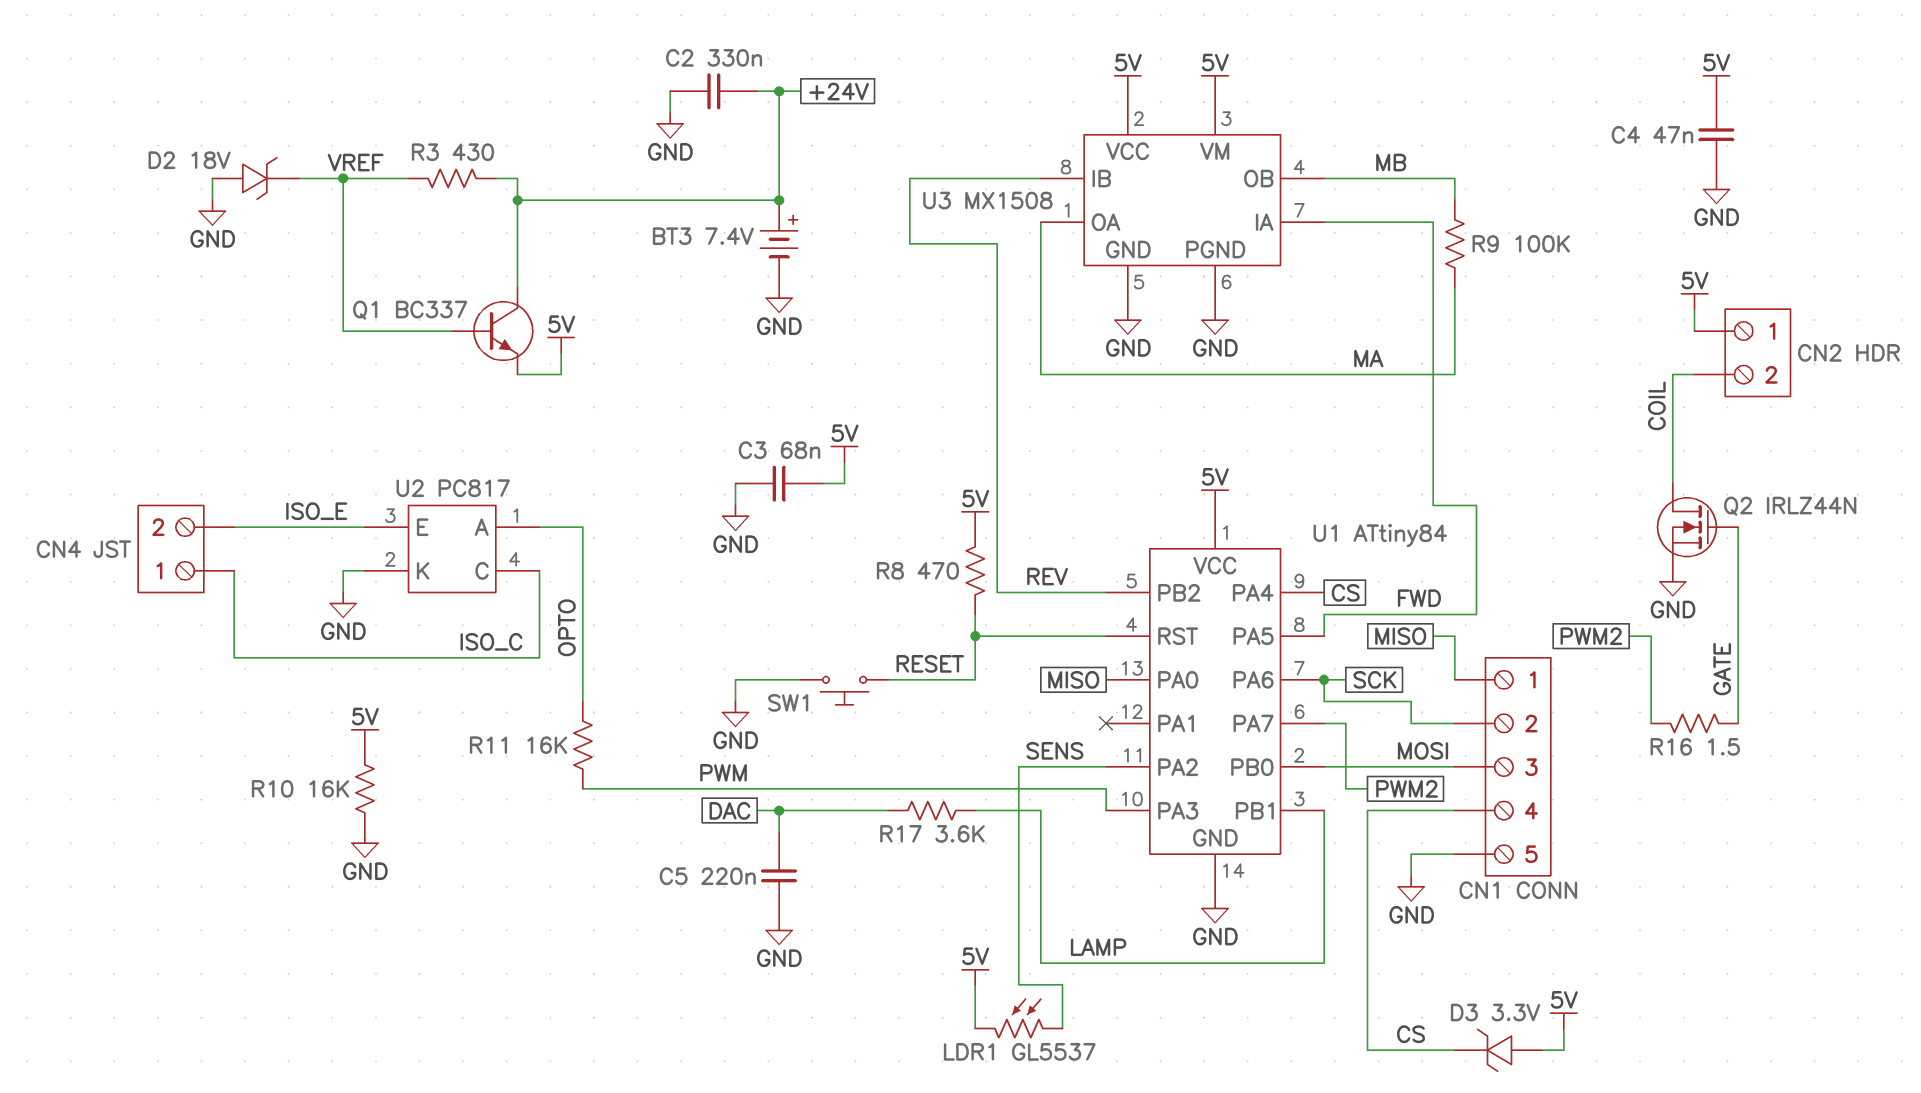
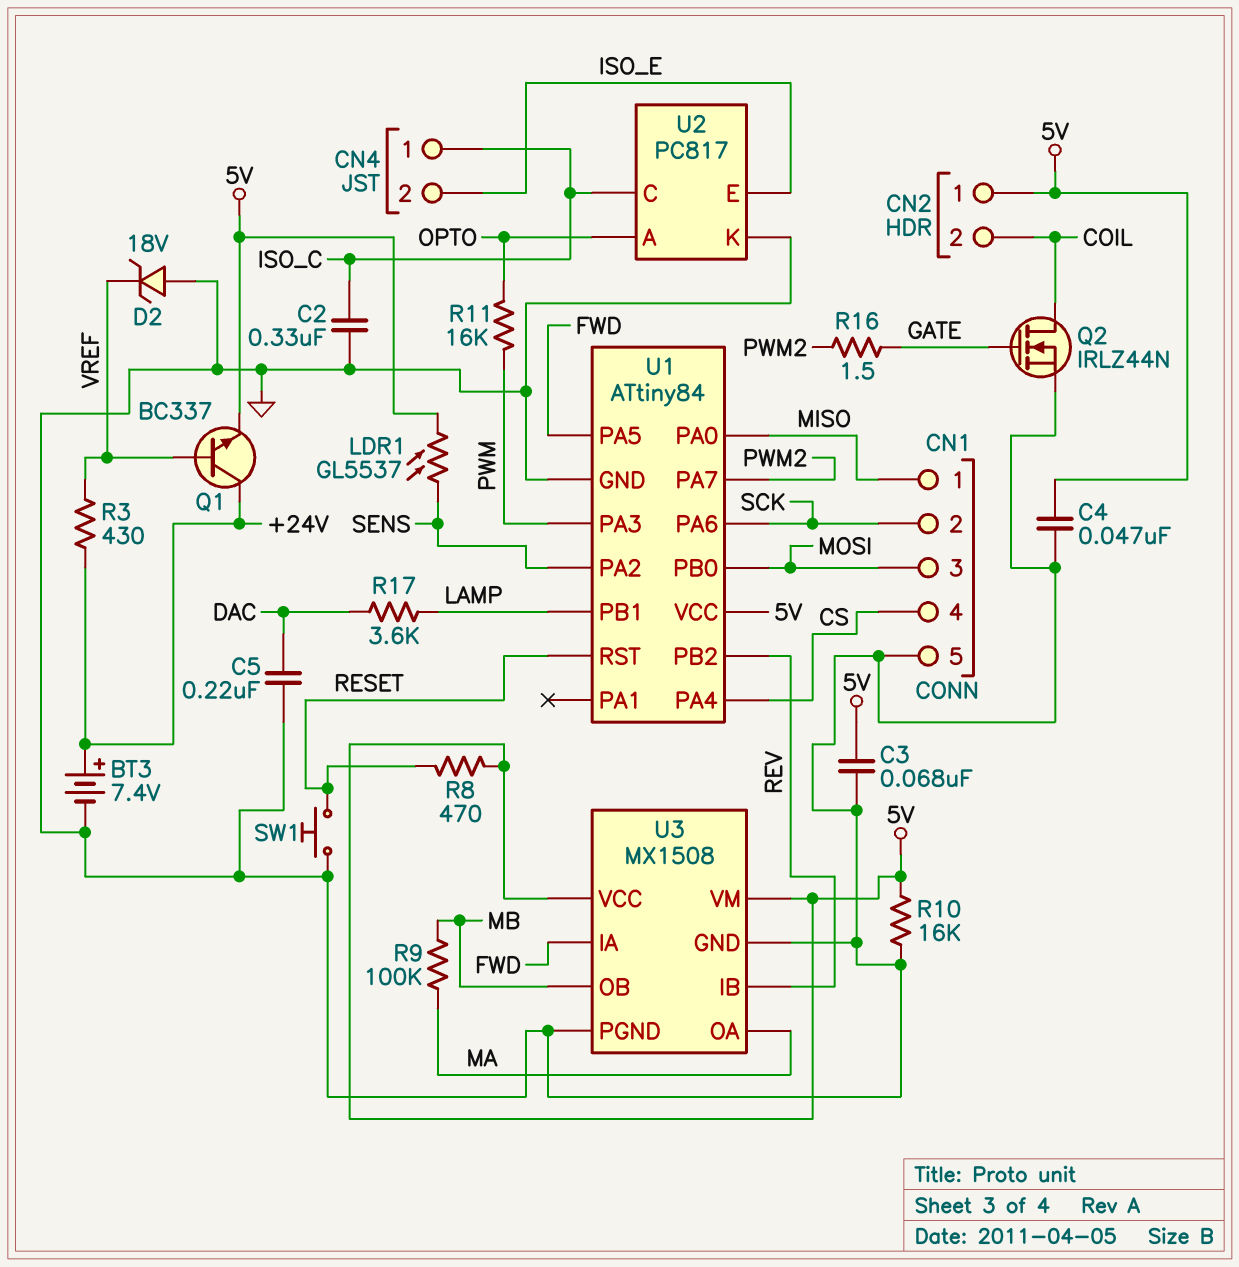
C2: 330nF (+24V, GND) -> 330nF (GND, ISO_C)
D3: zener 3.3V (A 5V, K CS) -> none

